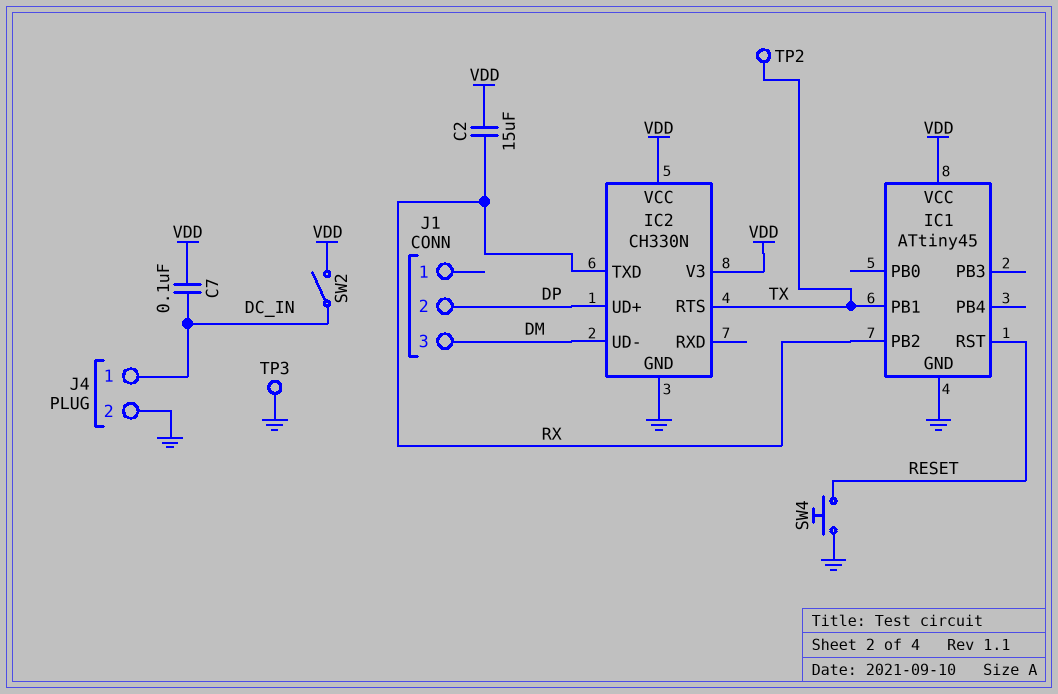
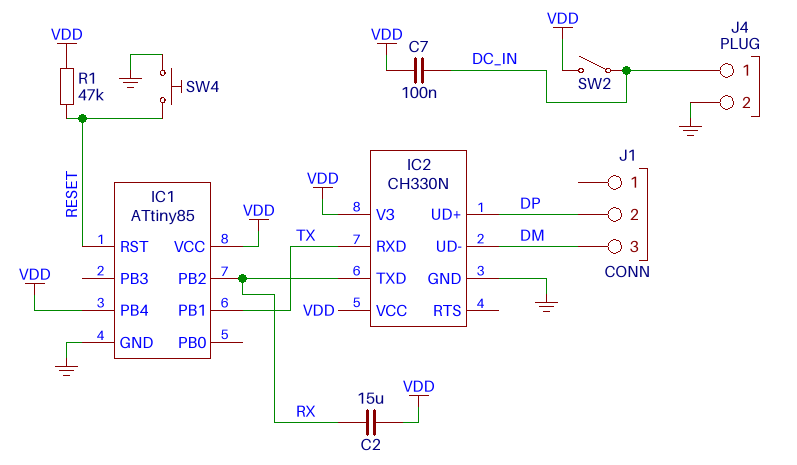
IC1: ATtiny45 -> ATtiny85
IC1 pin PB4: none -> VDD
IC2 pin RTS: TX -> none
IC2 pin RXD: none -> TX
R1: none -> 47k (RESET, VDD)
TP2: test point (TX) -> none
TP3: test point (GND) -> none

